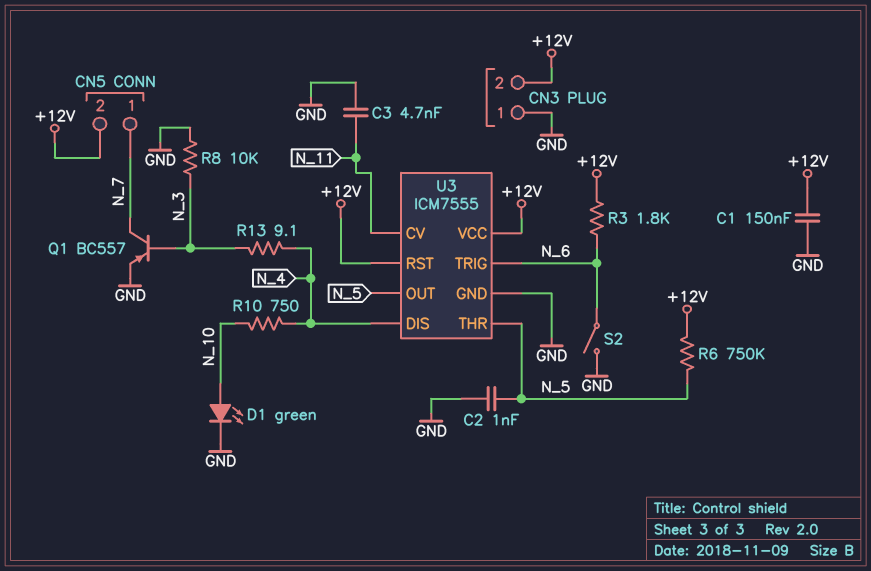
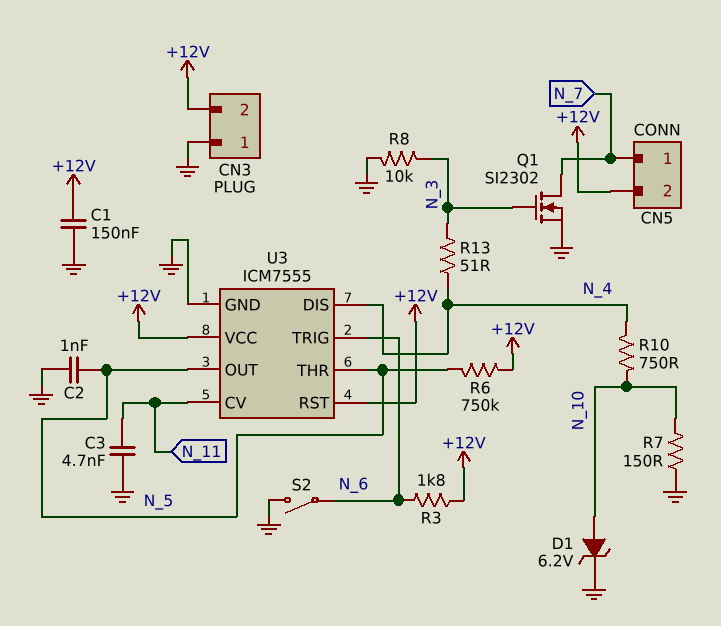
D1: LED green (A N_10, K GND) -> zener 6.2V (A N_10, K GND)
Q1: PNP BC557 (B N_3, C N_7, E GND) -> NMOS SI2302 (G N_3, D N_7, S GND)
R7: none -> 150 (GND, N_10)
R13: 9.1 (N_3, N_4) -> 51 (N_3, N_4)

